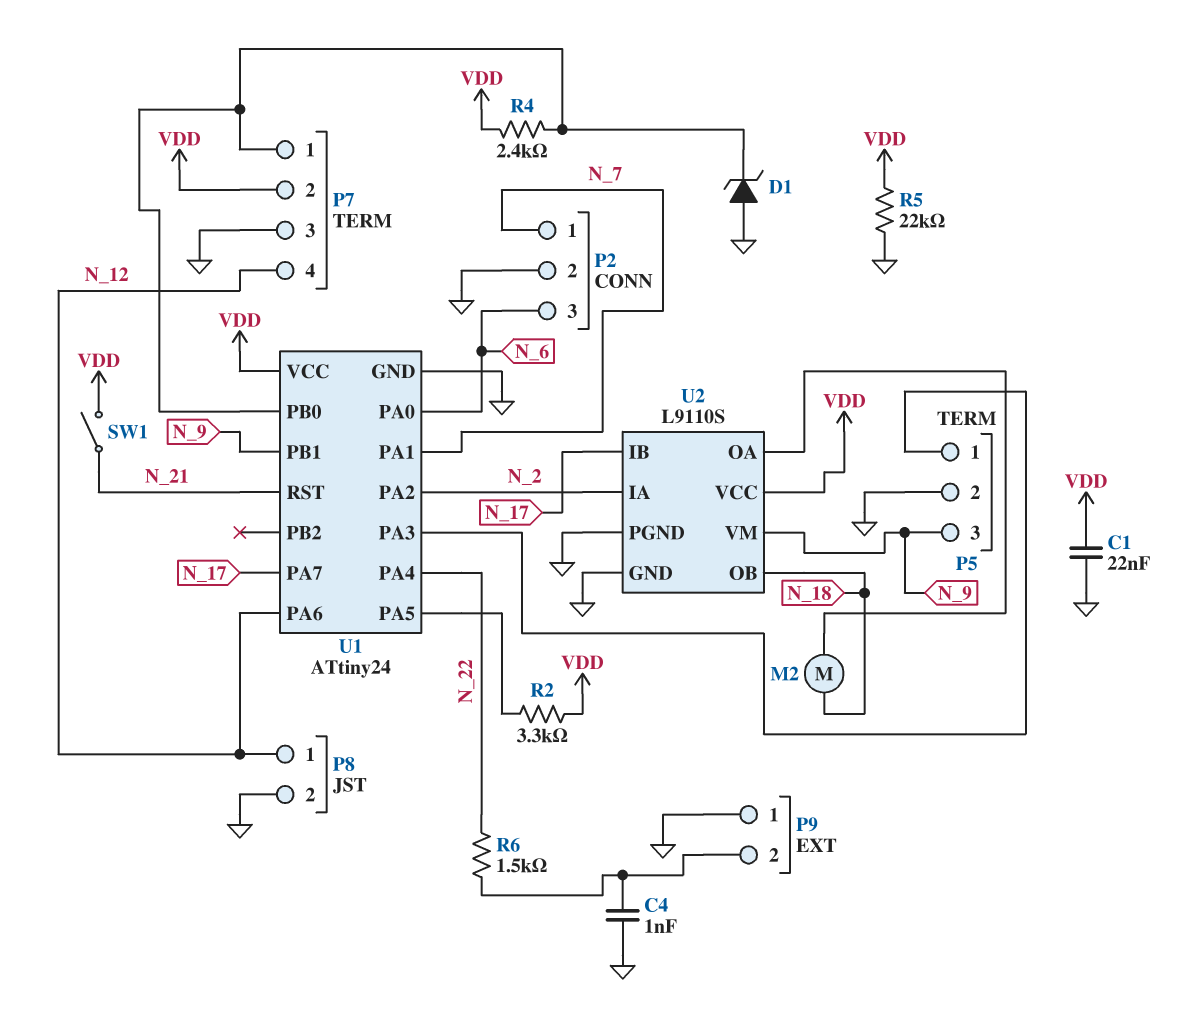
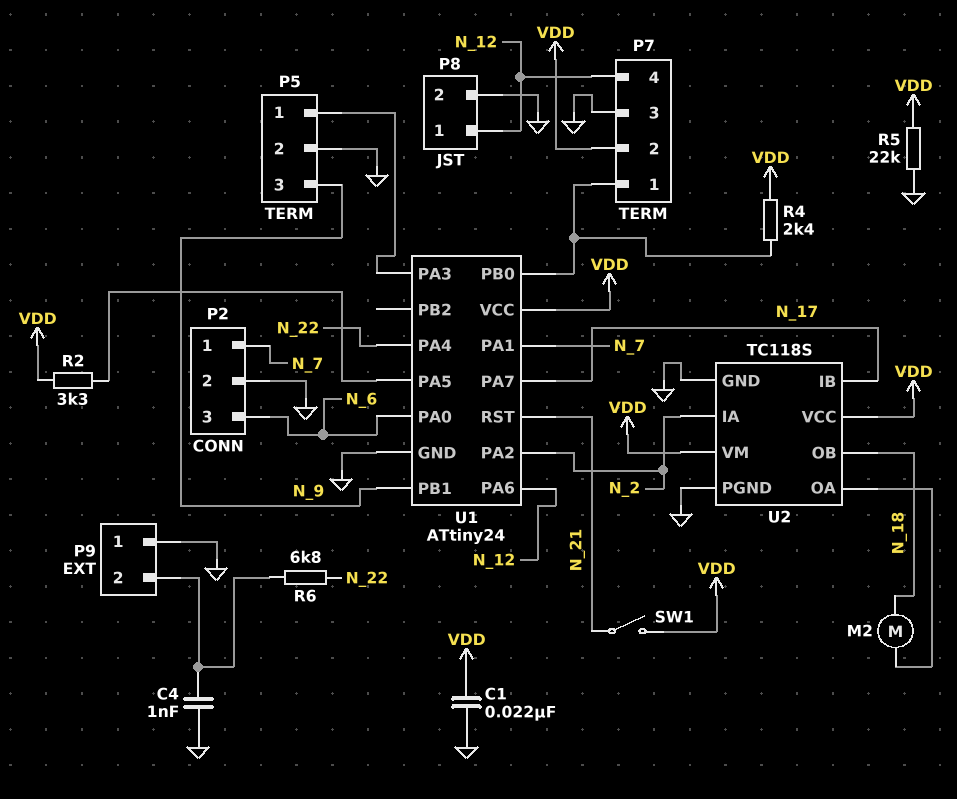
D1: zener (A GND, K P7/1) -> none
R6: 1.5k (N_22, P9/2) -> 6.8k (N_22, P9/2)
U2: L9110S -> TC118S
U2 pin VM: N_9 -> VDD

